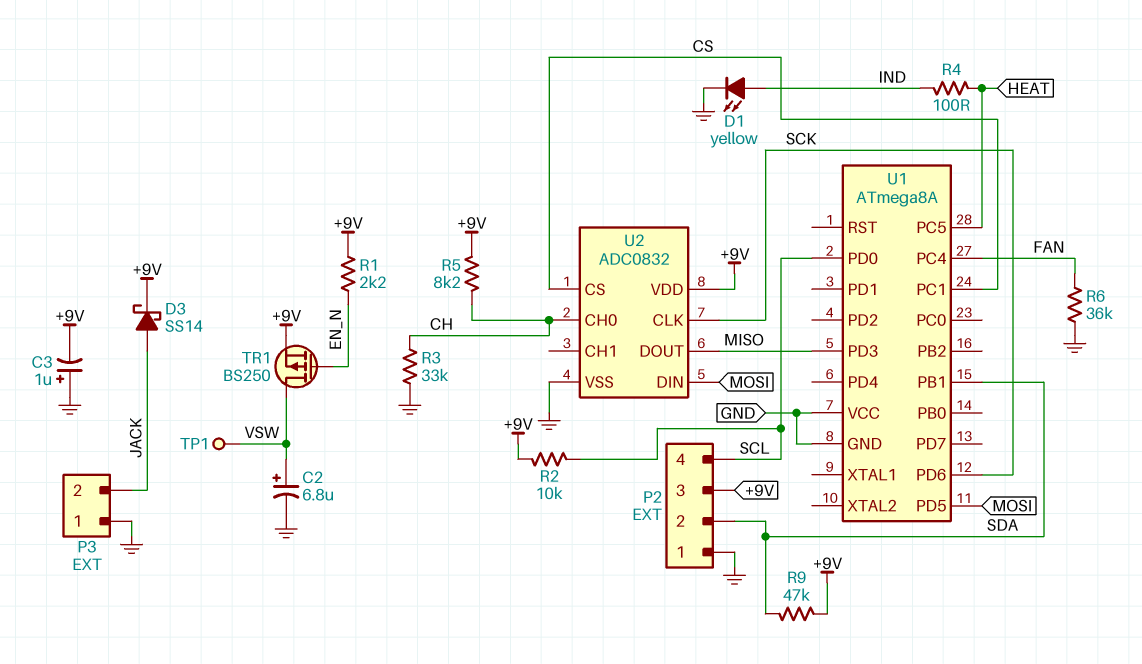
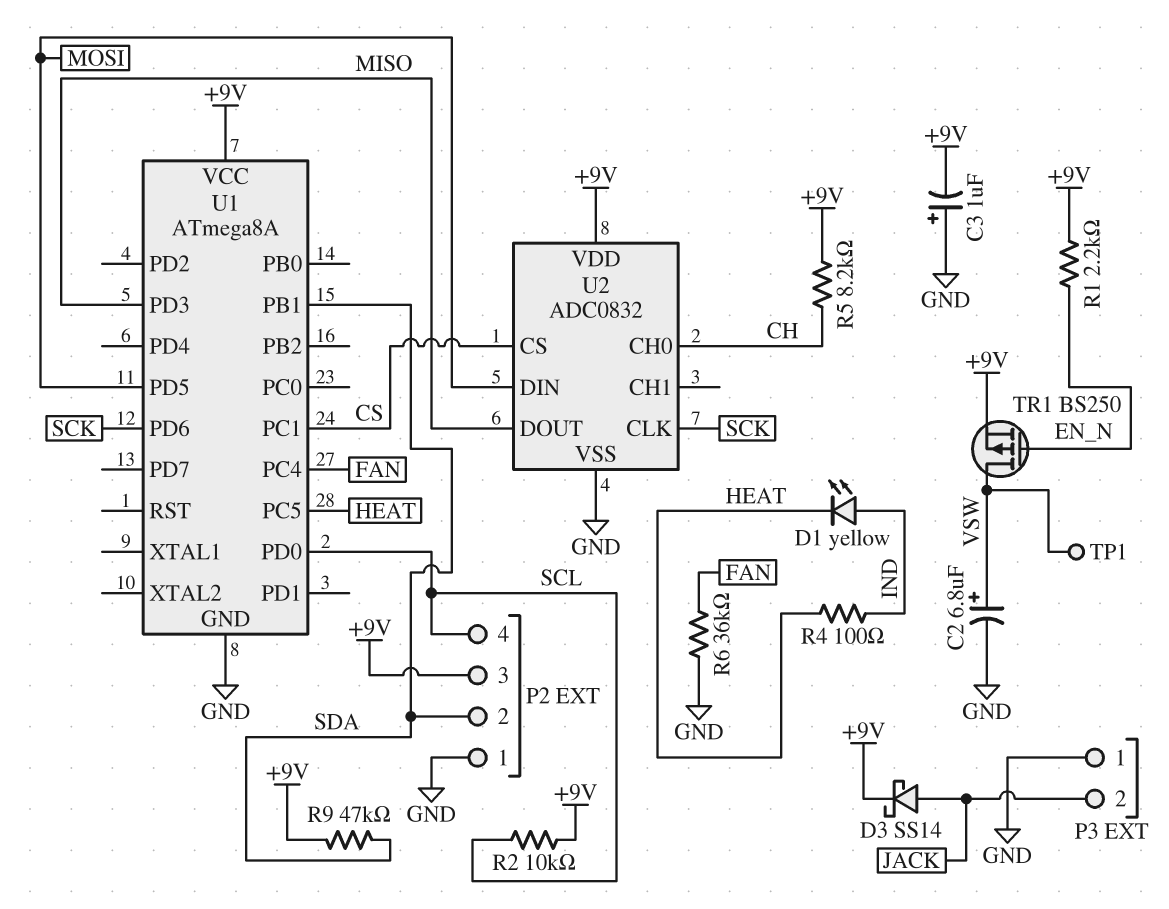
D1: LED yellow (A IND, K GND) -> LED yellow (A IND, K HEAT)
R3: 33k (CH, GND) -> none
U1 pin VCC: GND -> +9V

